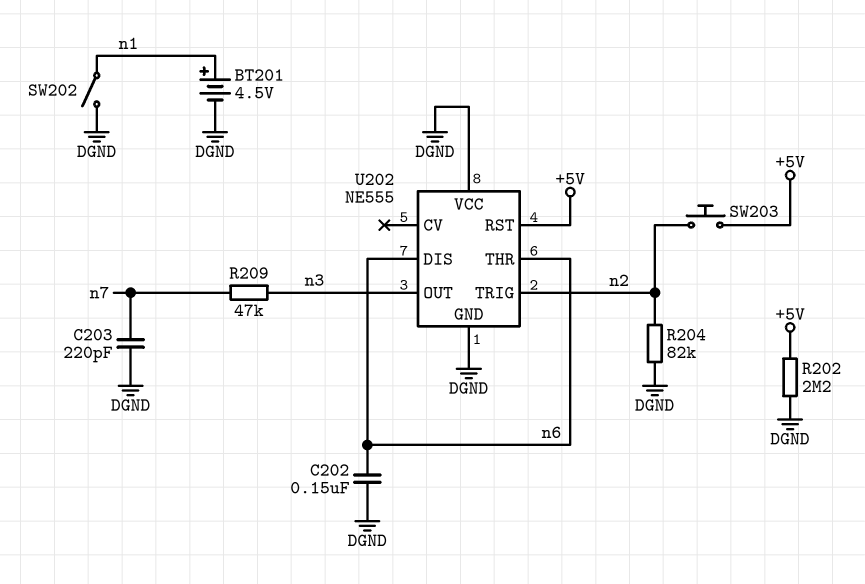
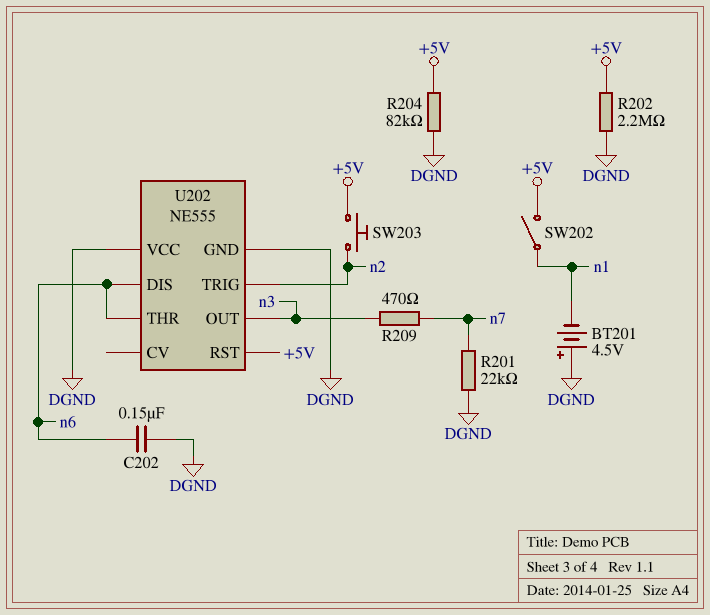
BT201: 4.5V (plus n1, minus DGND) -> 4.5V (plus DGND, minus n1)
C203: 220pF (DGND, n7) -> none
R201: none -> 22k (DGND, n7)
R204: 82k (DGND, n2) -> 82k (+5V, DGND)
R209: 47k (n3, n7) -> 470 (n3, n7)
SW202: switch (DGND, n1) -> switch (+5V, n1)

